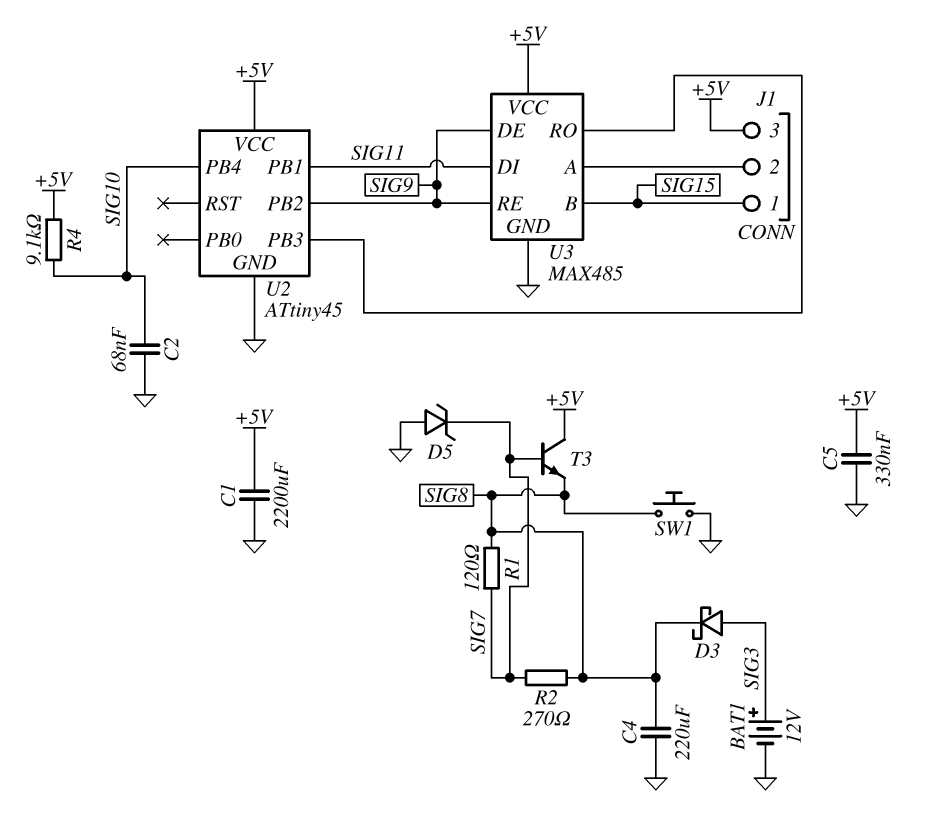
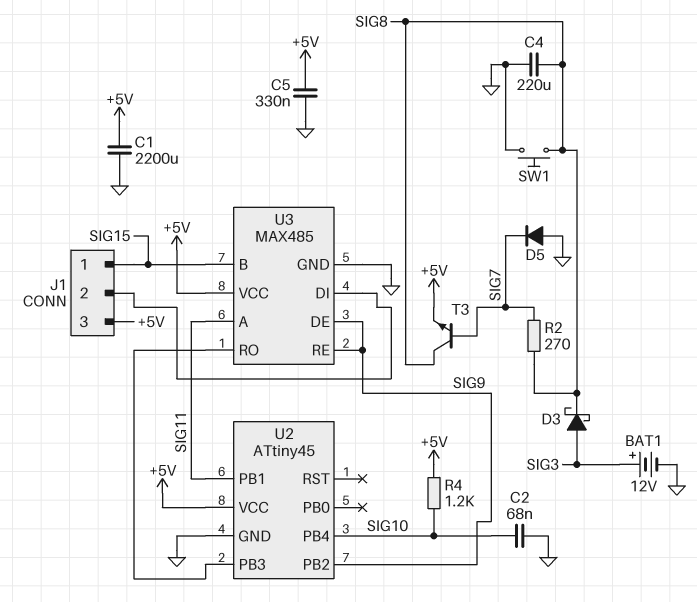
D5: zener (A GND, K SIG7) -> diode (A GND, K SIG7)
R1: 120 (SIG7, SIG8) -> none
R4: 9.1k (+5V, SIG10) -> 1.2k (+5V, SIG10)
T3: NPN (B SIG7, C +5V, E SIG8) -> NPN (B SIG7, C SIG8, E +5V)
U3 pin A: J1/2 -> SIG11
U3 pin DI: SIG11 -> J1/2

